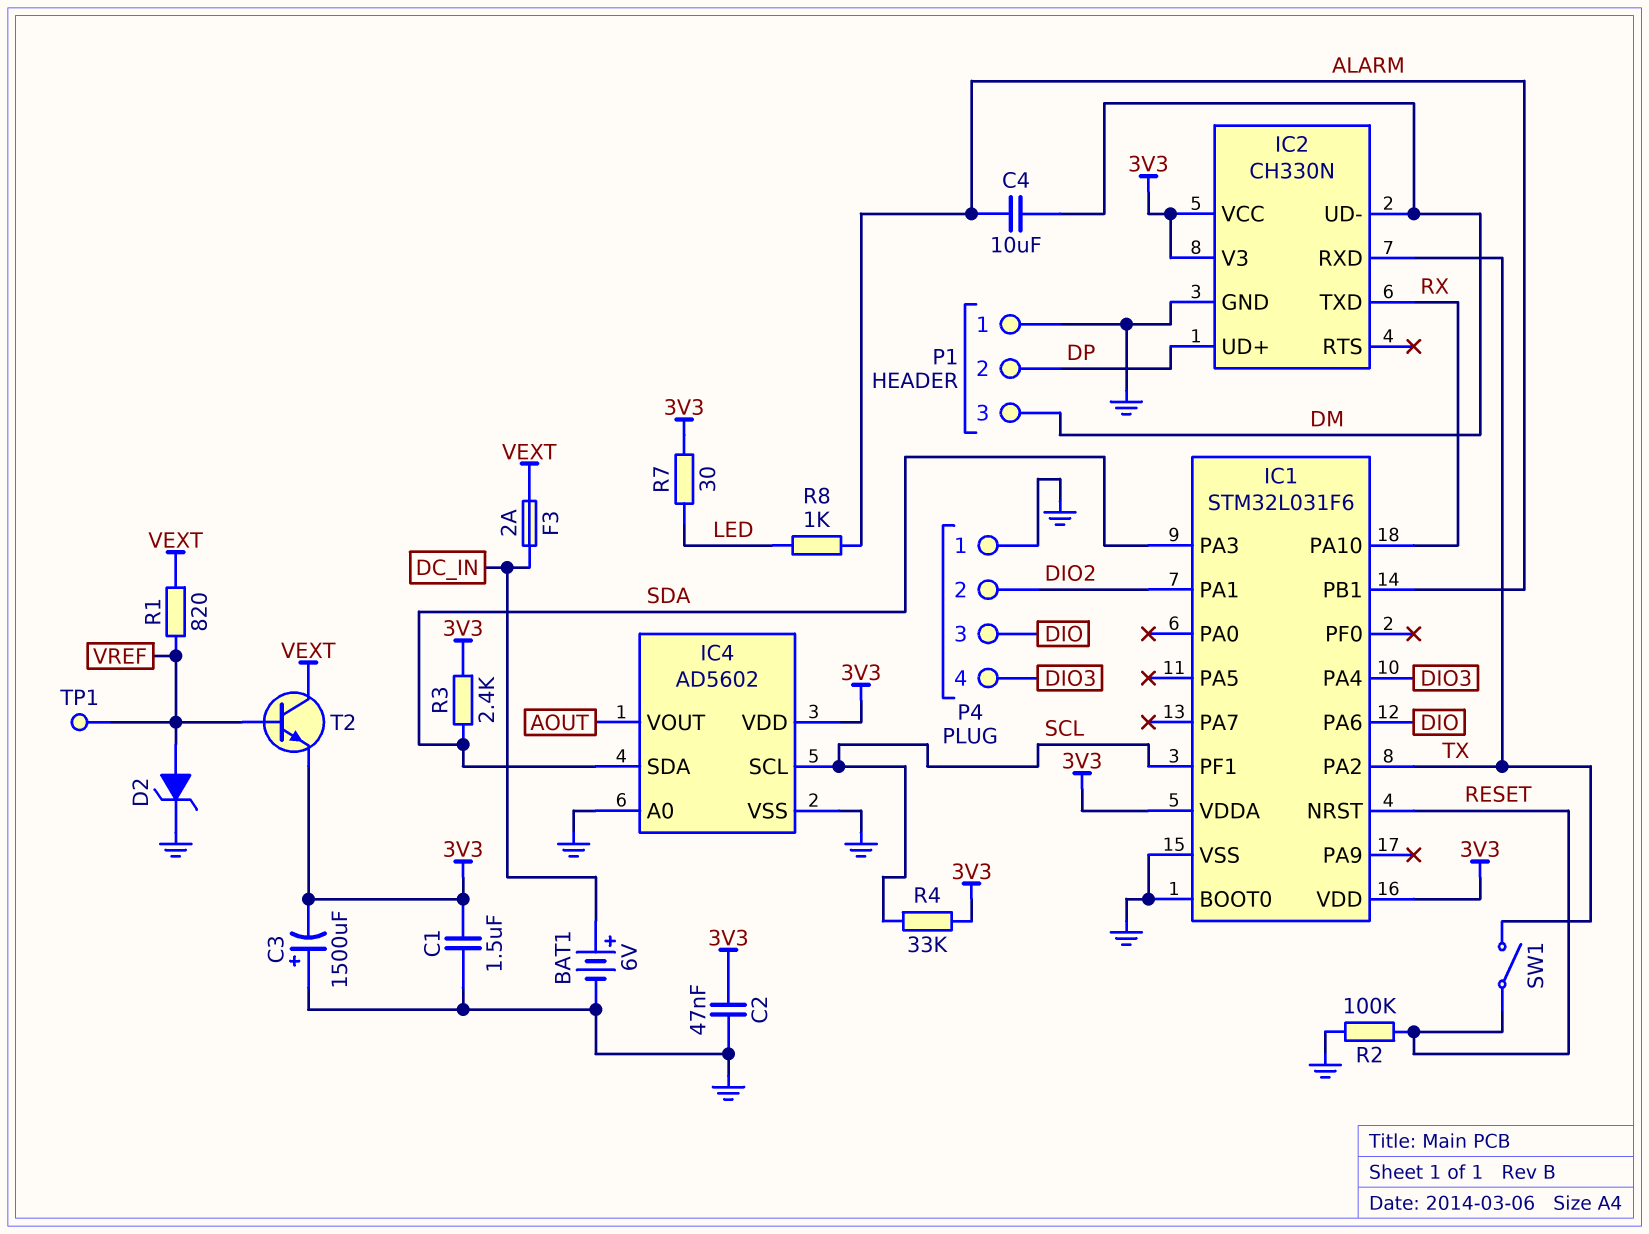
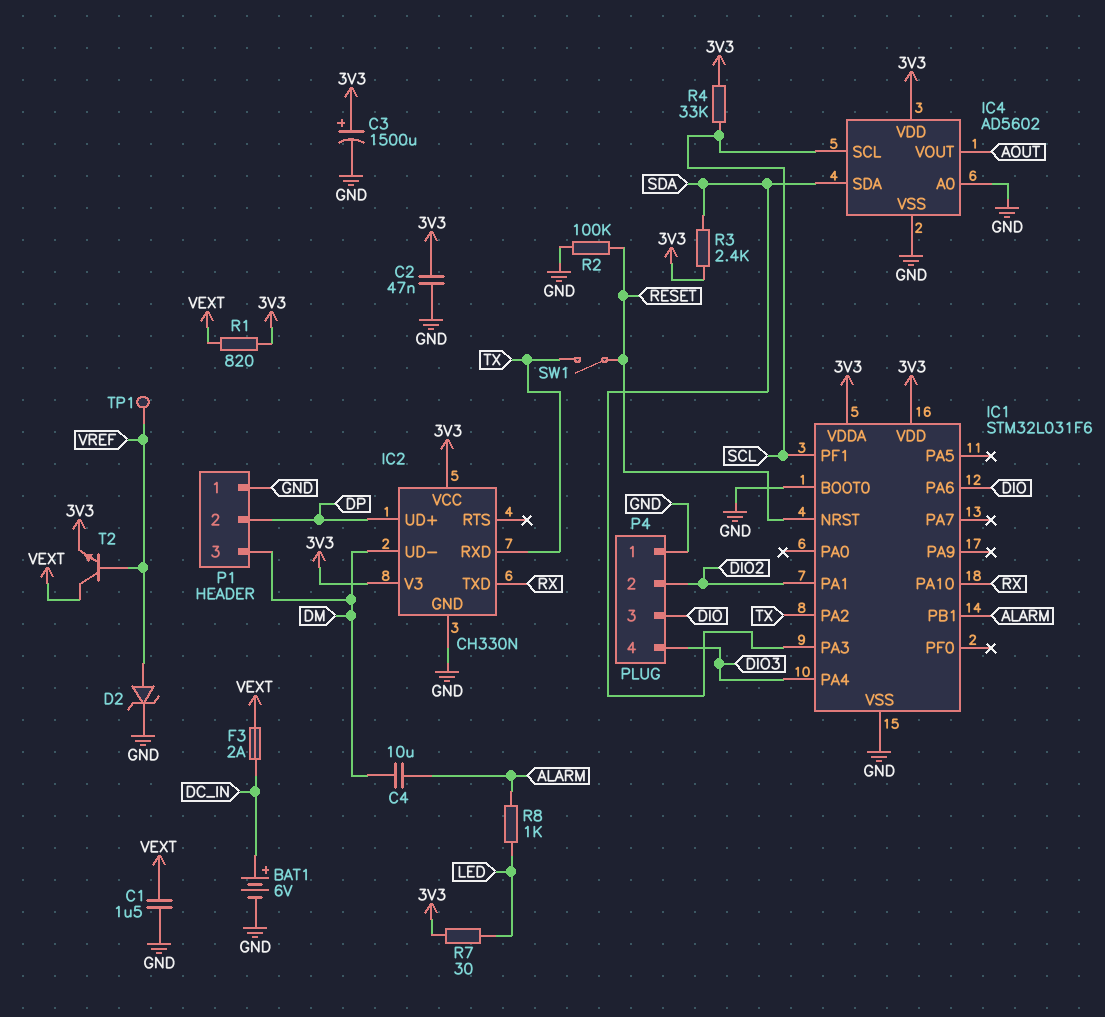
C1: 1.5uF (3V3, GND) -> 1.5uF (GND, VEXT)
C3: 1500uF (plus GND, minus 3V3) -> 1500uF (plus 3V3, minus GND)
R1: 820 (VEXT, VREF) -> 820 (3V3, VEXT)

